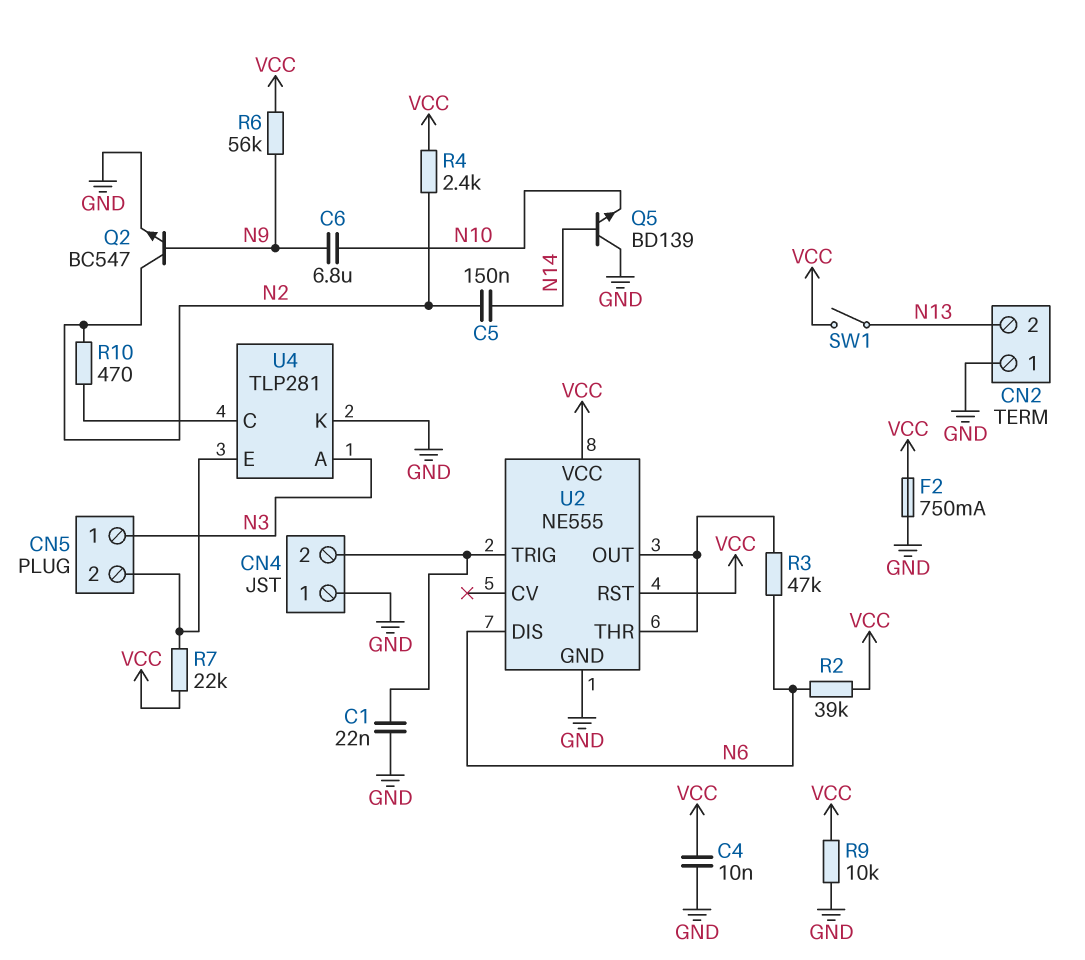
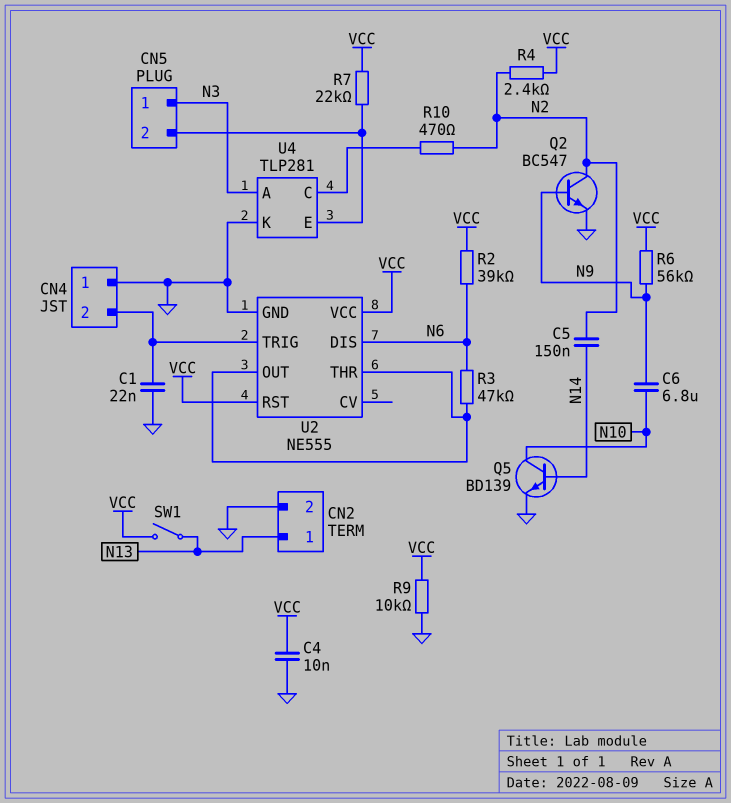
CN2 pin 1: GND -> N13
CN2 pin 2: N13 -> GND
F2: 750mA (GND, VCC) -> none
Q5: NPN BD139 (B N14, C GND, E N10) -> NPN BD139 (B N14, C N10, E GND)

